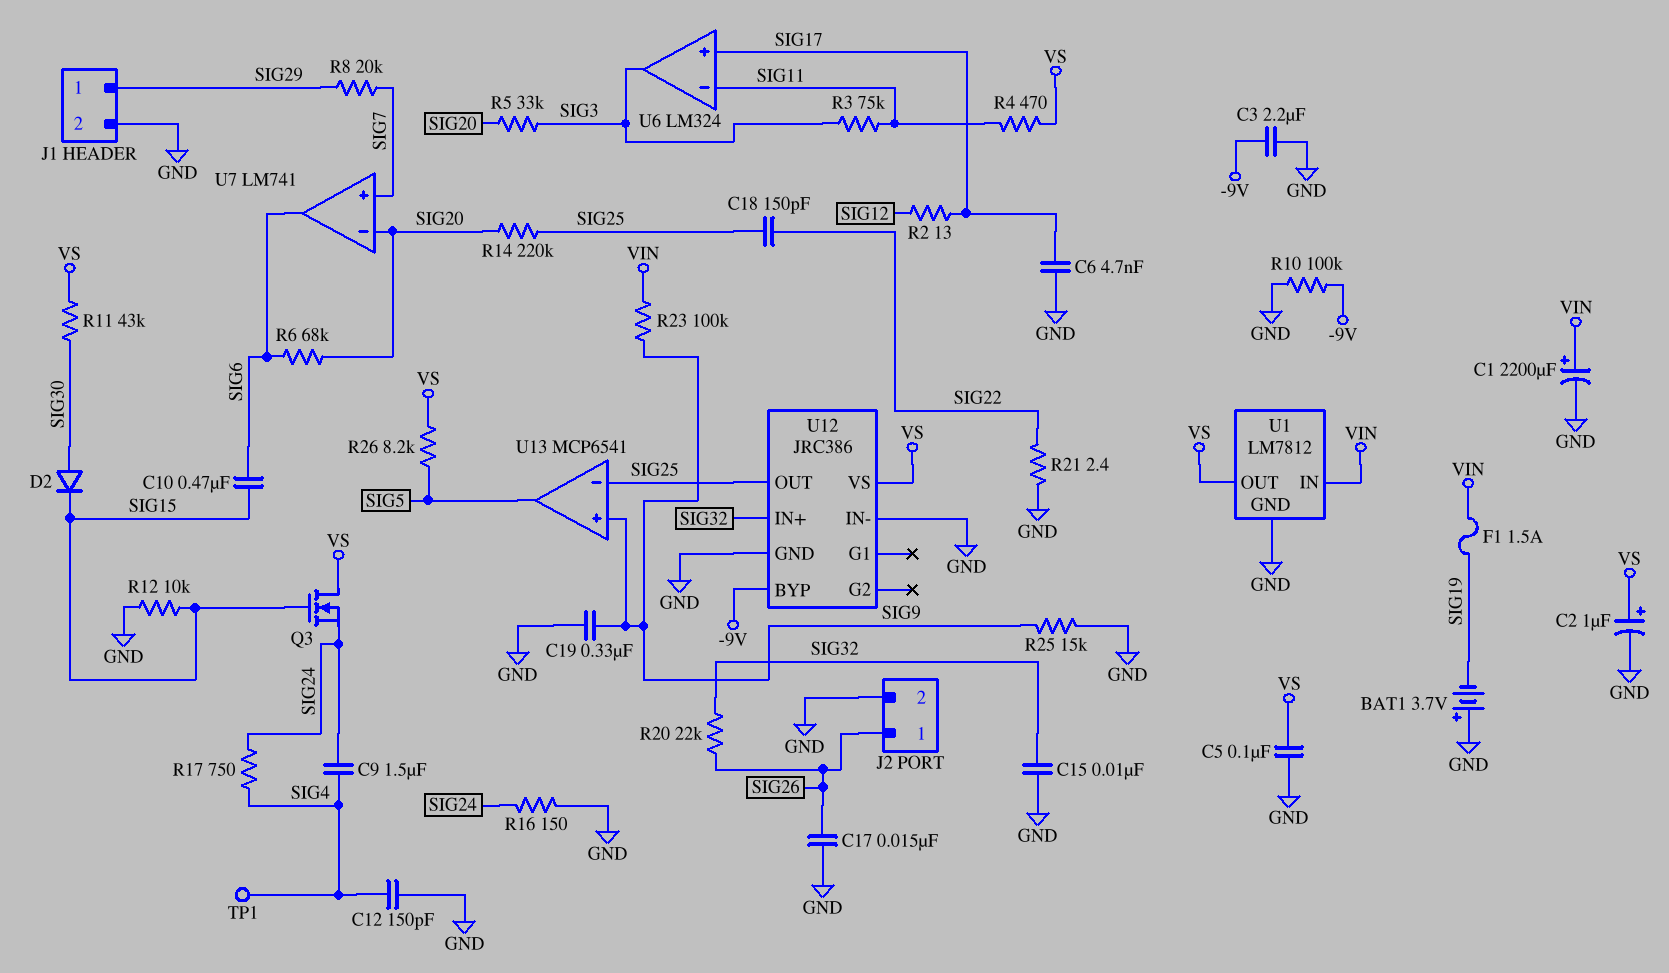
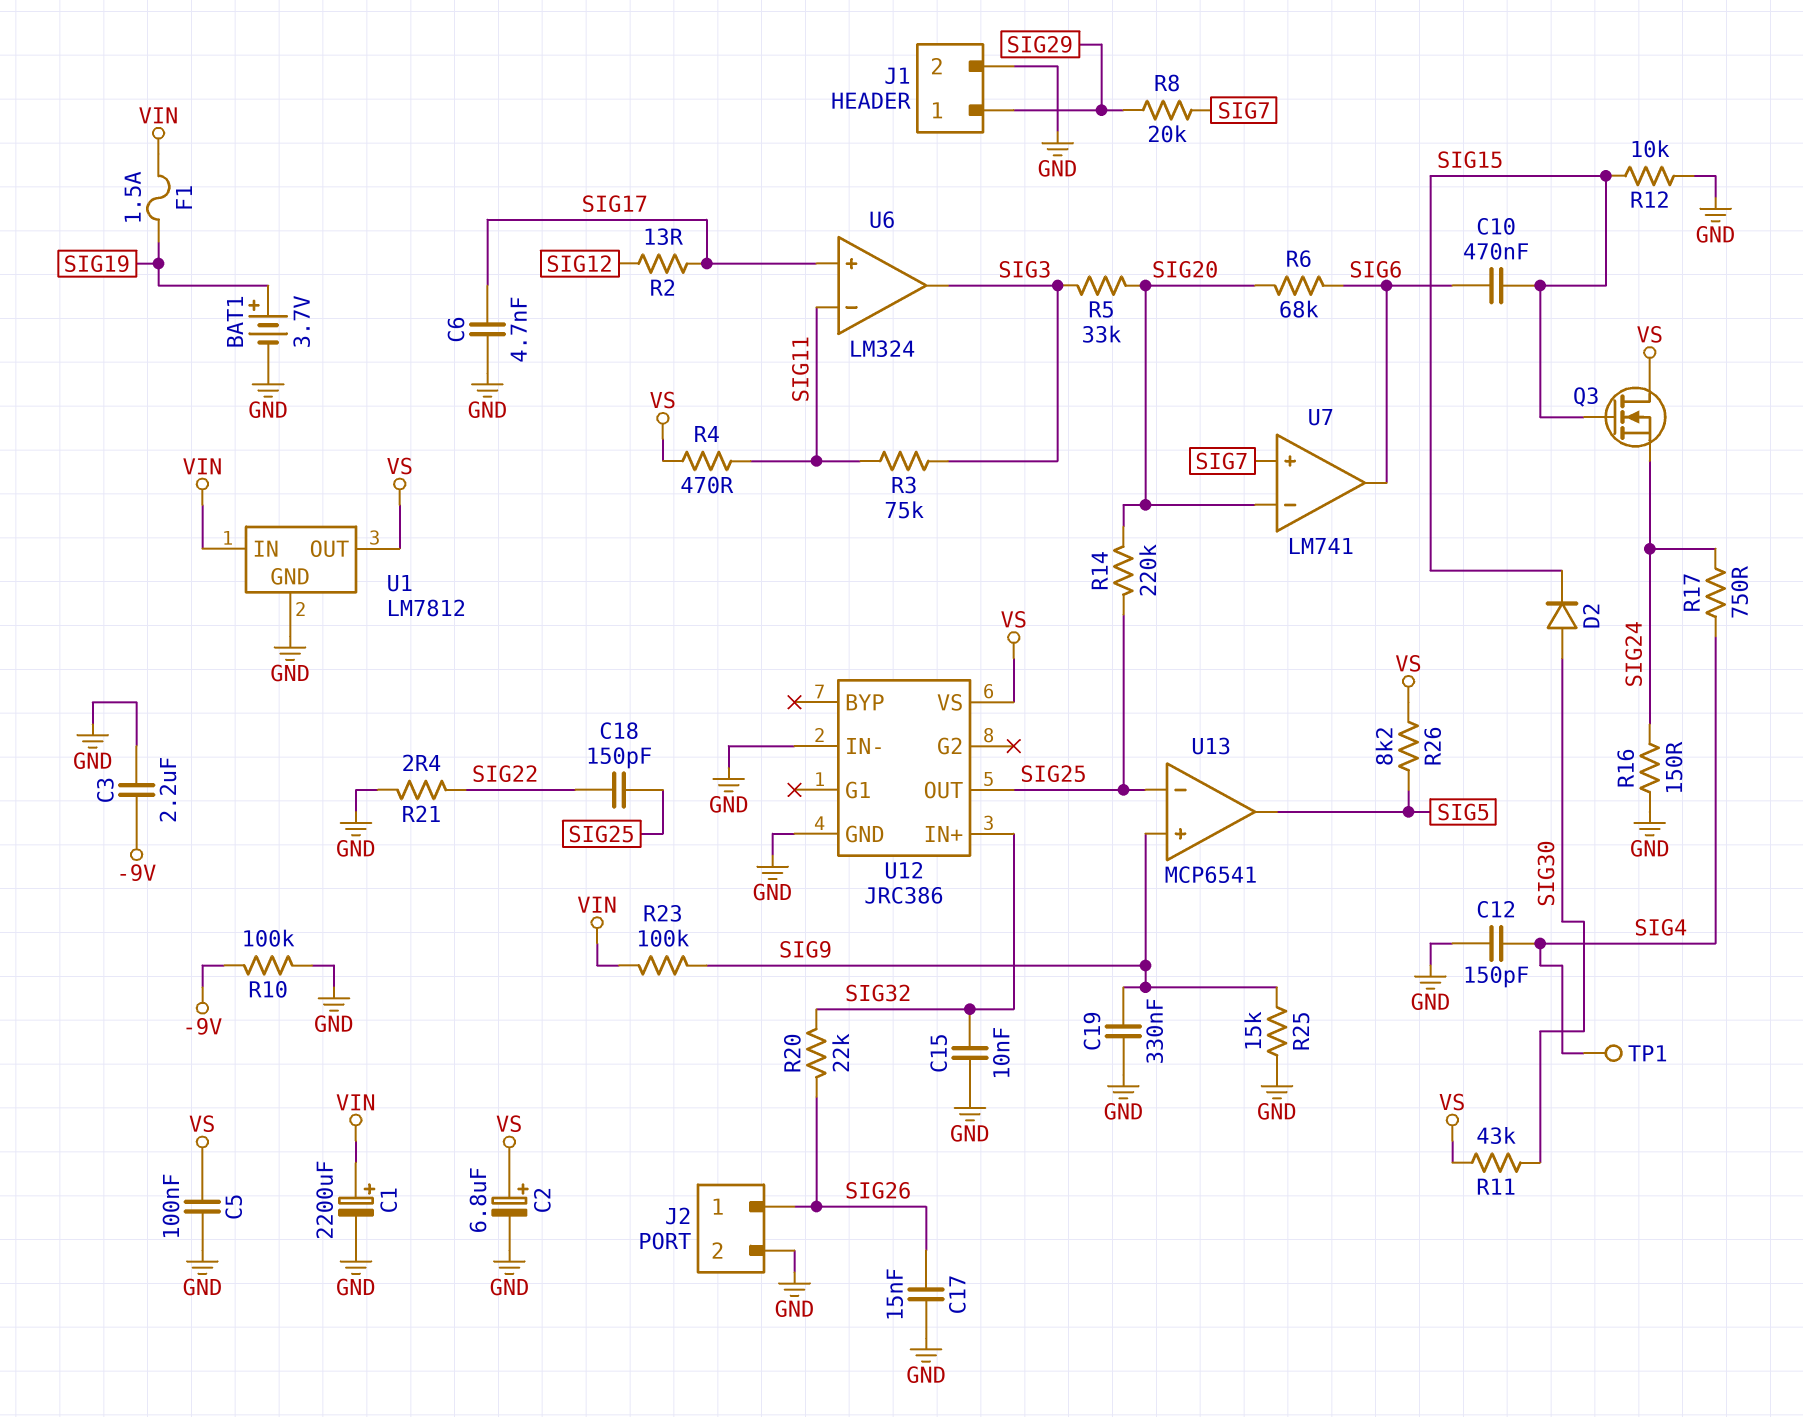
BAT1: 3.7V (plus GND, minus SIG19) -> 3.7V (plus SIG19, minus GND)
C2: 1uF (plus VS, minus GND) -> 6.8uF (plus VS, minus GND)
C9: 1.5uF (SIG4, SIG24) -> none
U12 pin BYP: -9V -> none

